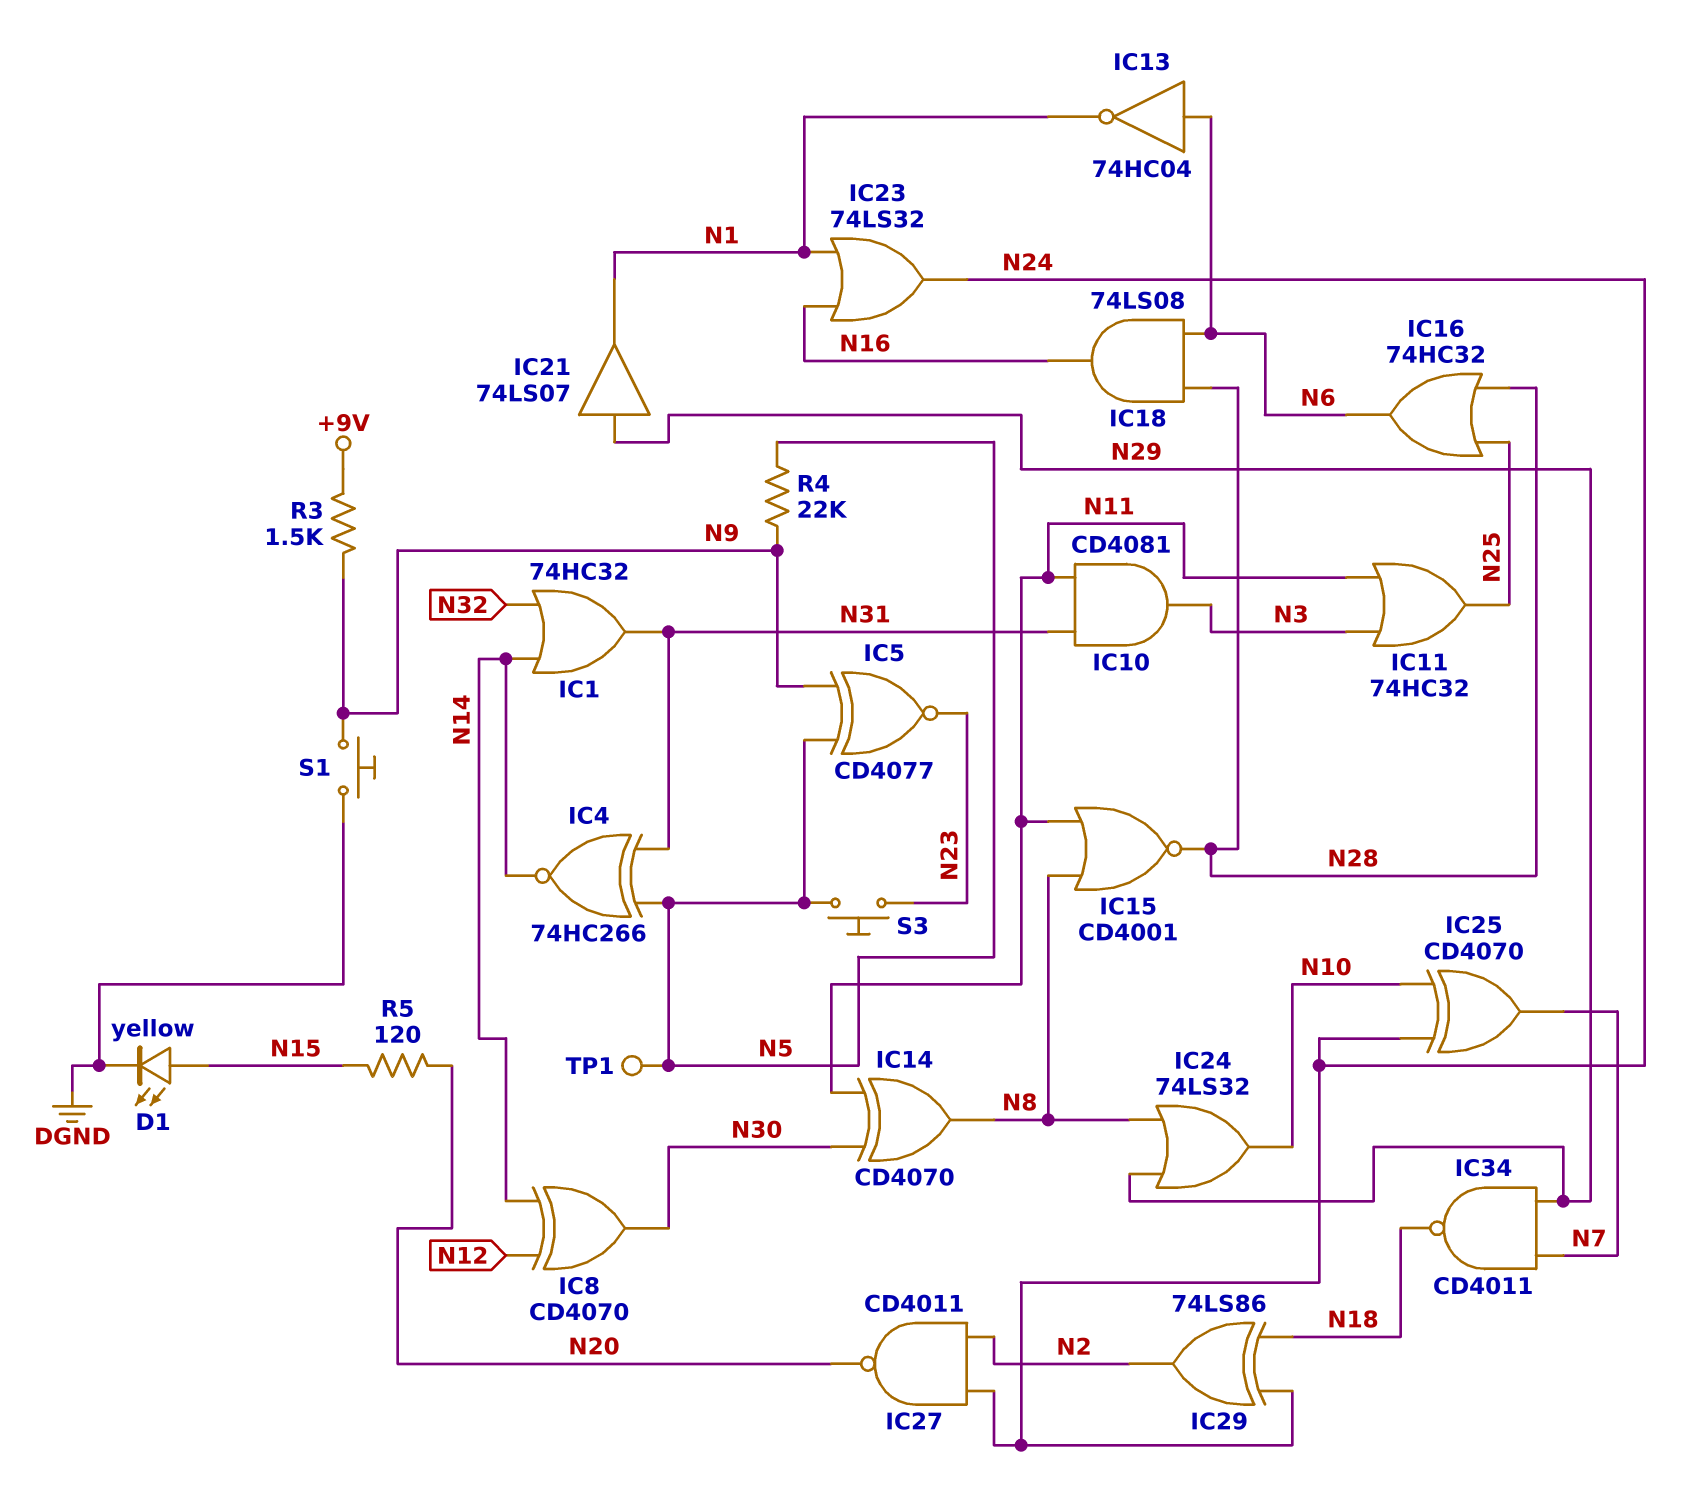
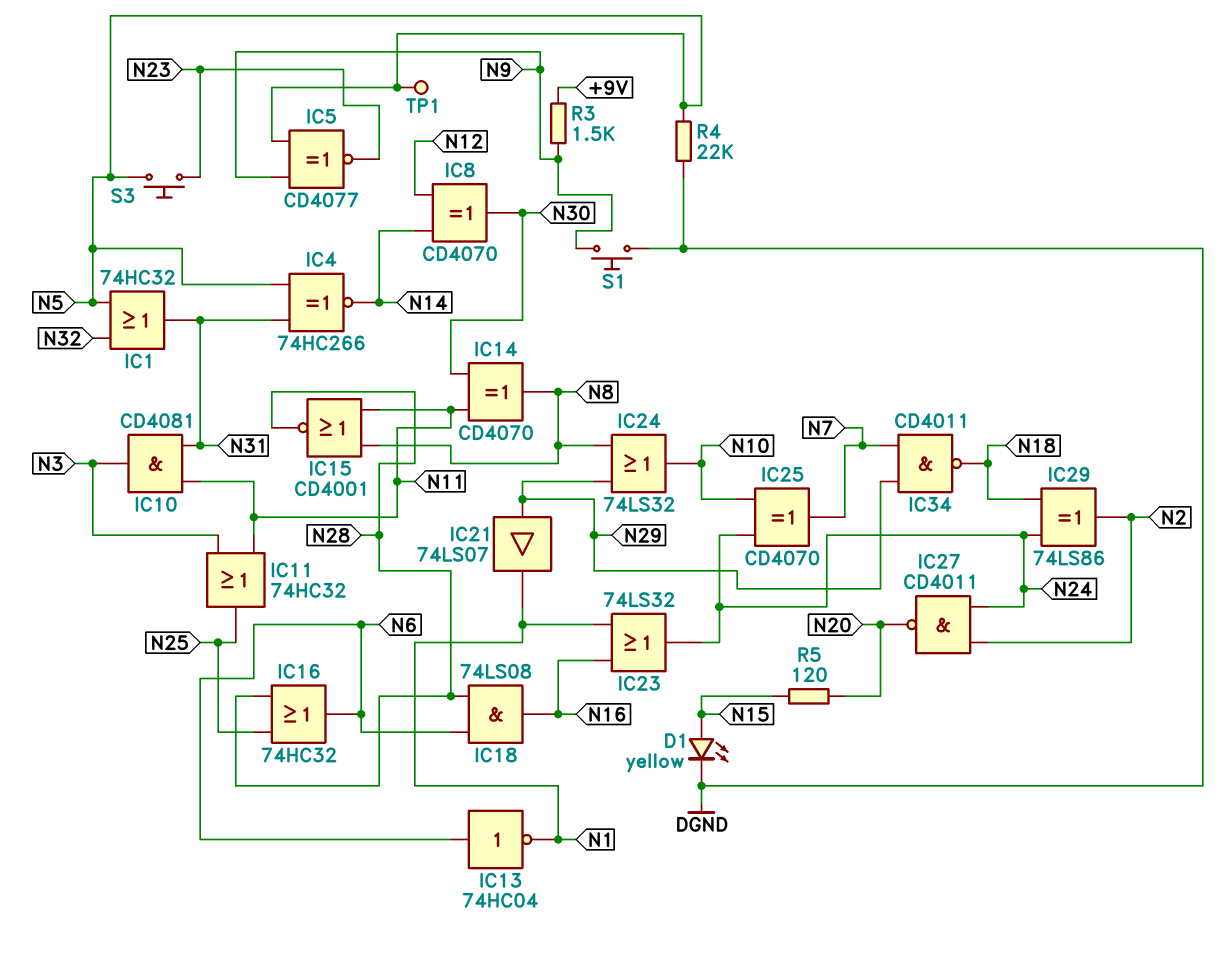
IC1: OR 74HC32 (in N14, in N32, out N31) -> OR 74HC32 (in N5, in N32, out N31)
R4: 22k (N5, N9) -> 22k (DGND, N5)

